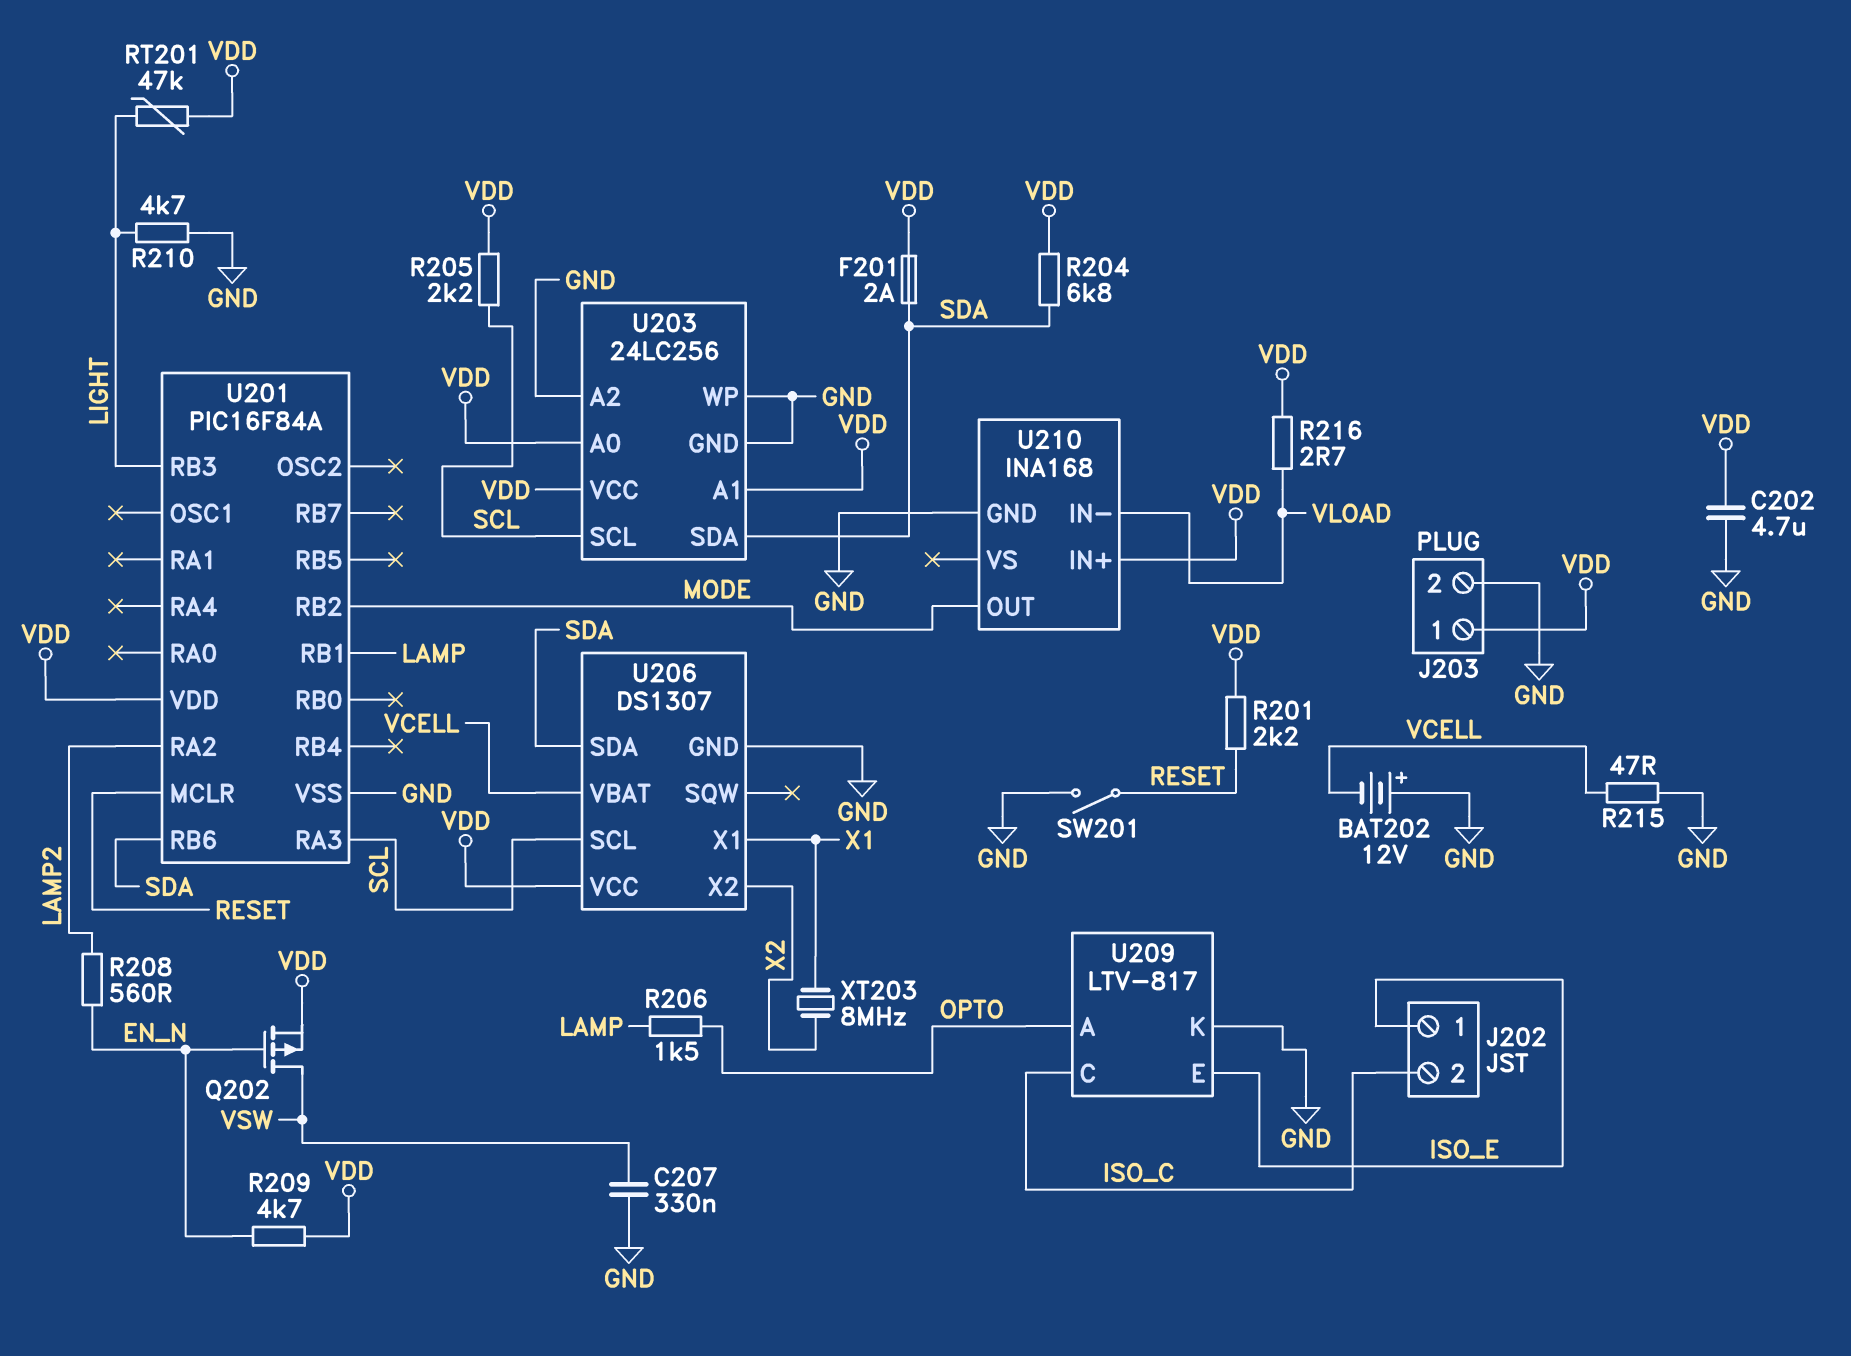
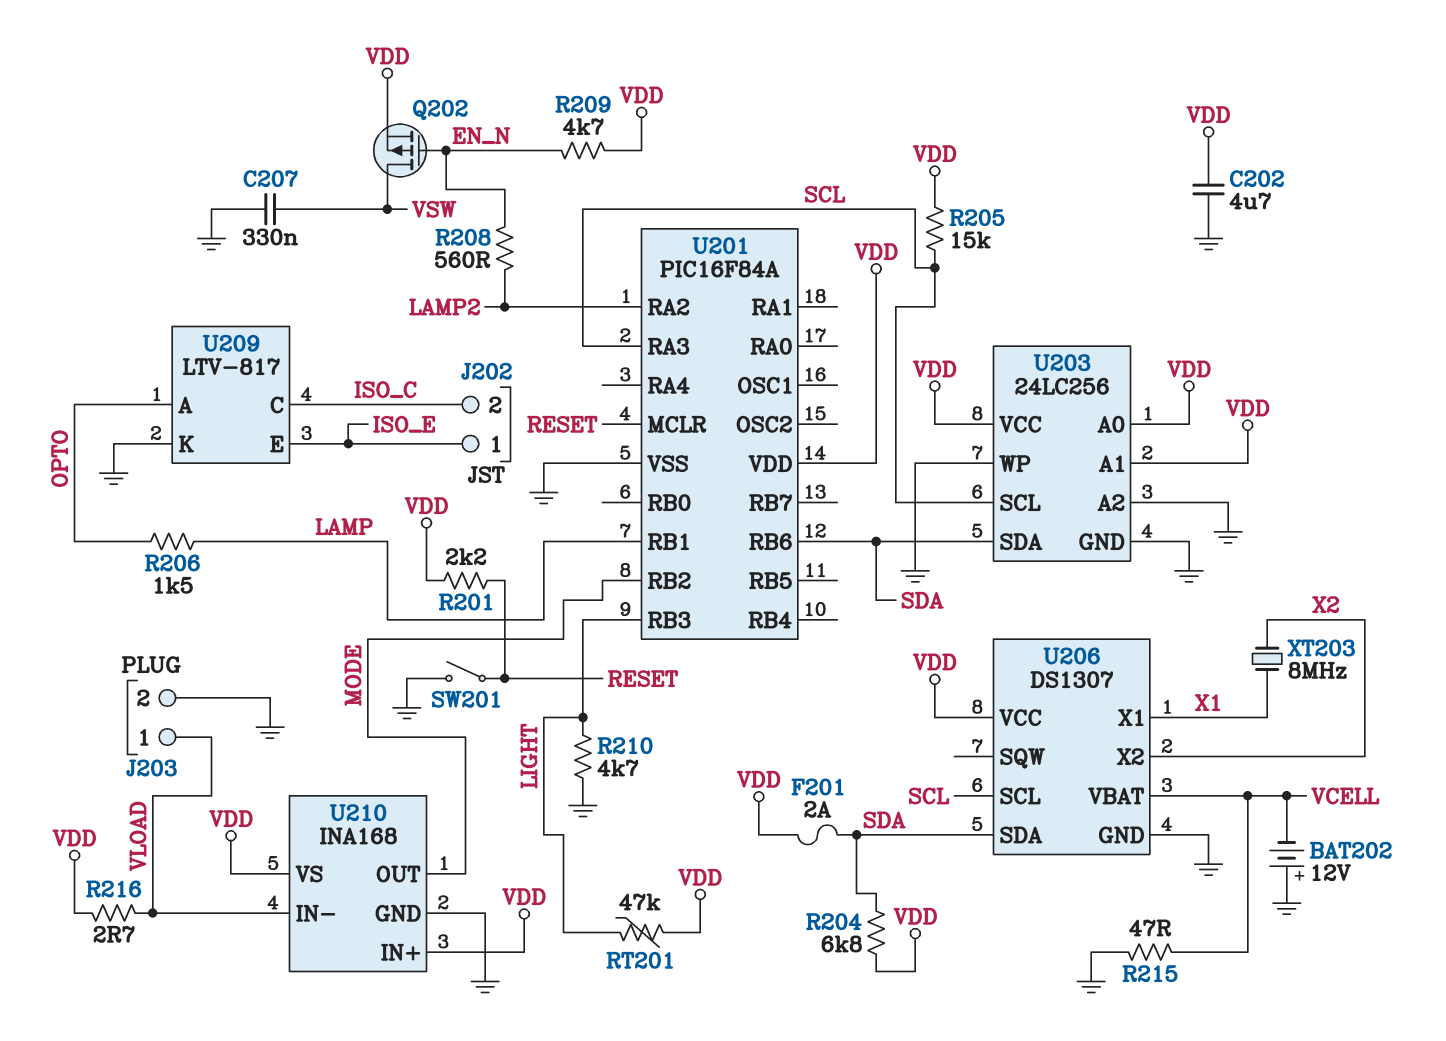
J203 pin 1: VDD -> VLOAD
R205: 2.2k (SCL, VDD) -> 15k (SCL, VDD)
U210 pin VS: none -> VDD

